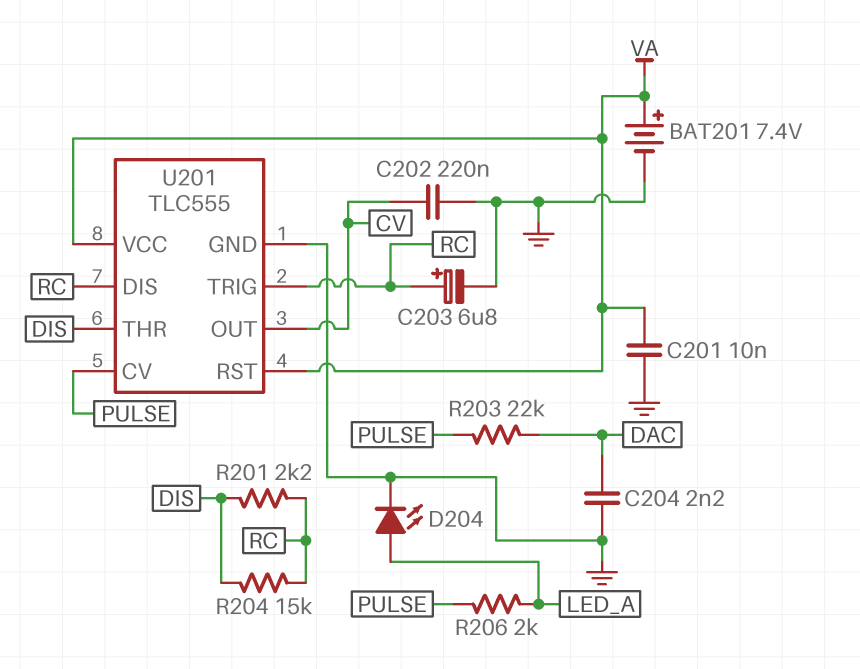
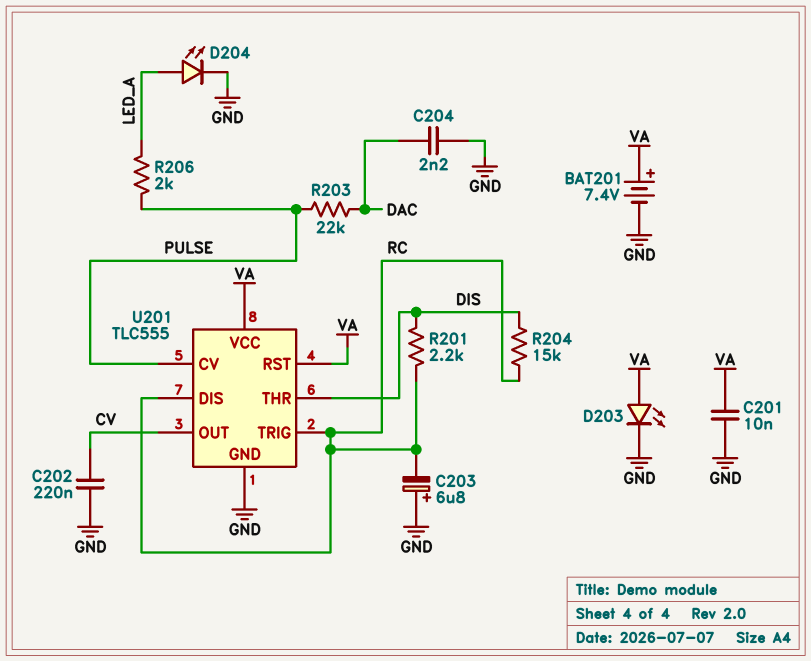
C203: 6.8uF (plus RC, minus GND) -> 6.8uF (plus GND, minus RC)
D203: none -> LED (A VA, K GND)

